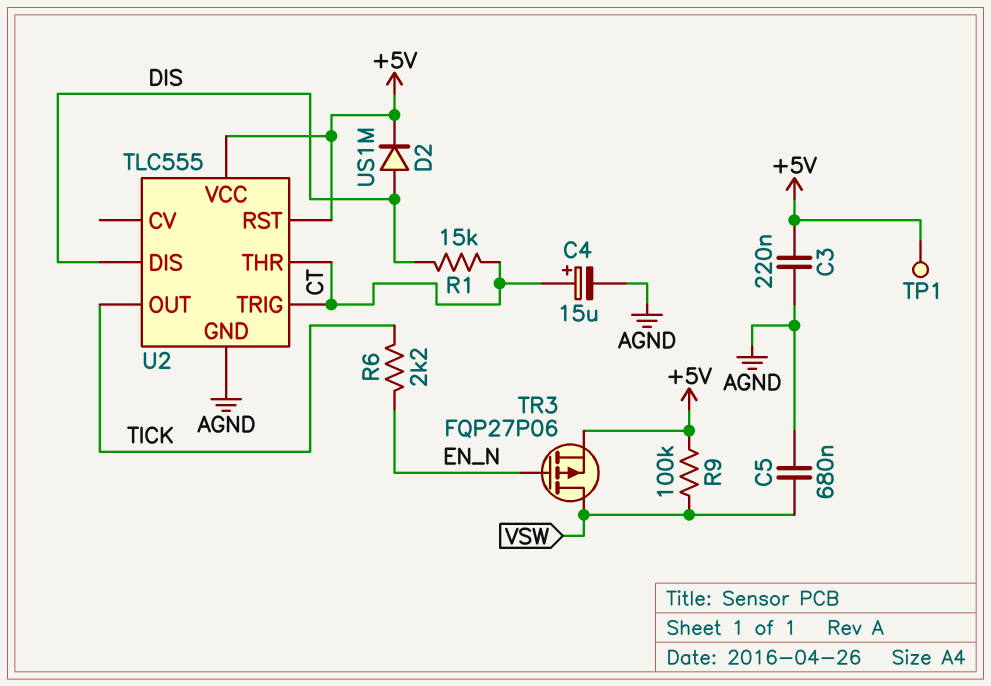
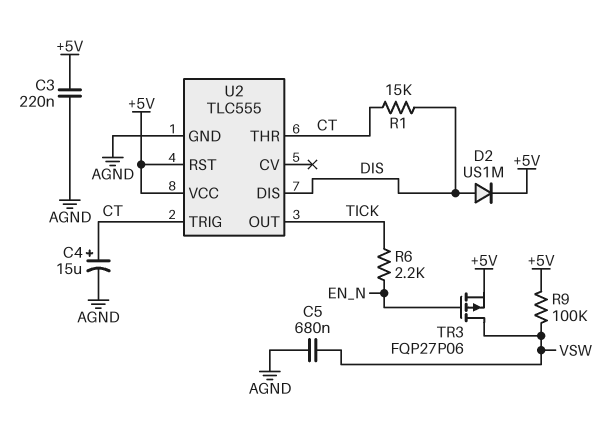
TP1: test point (+5V) -> none

